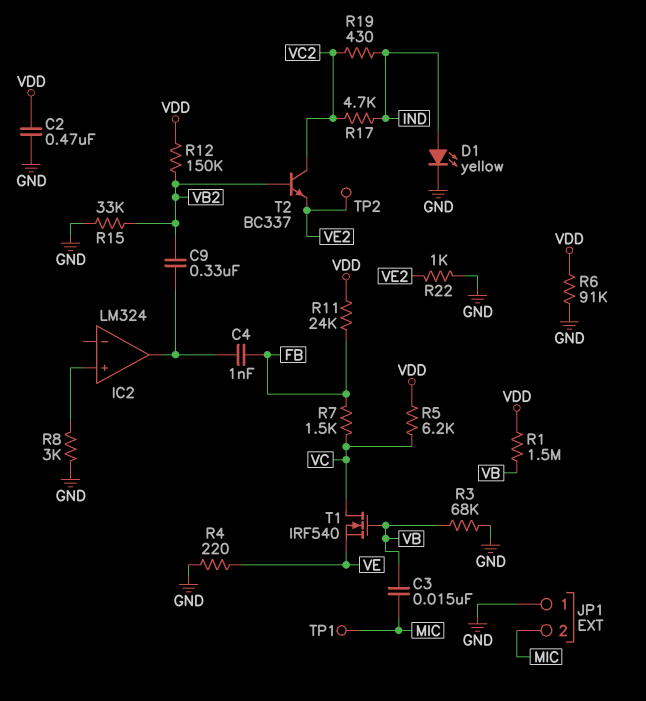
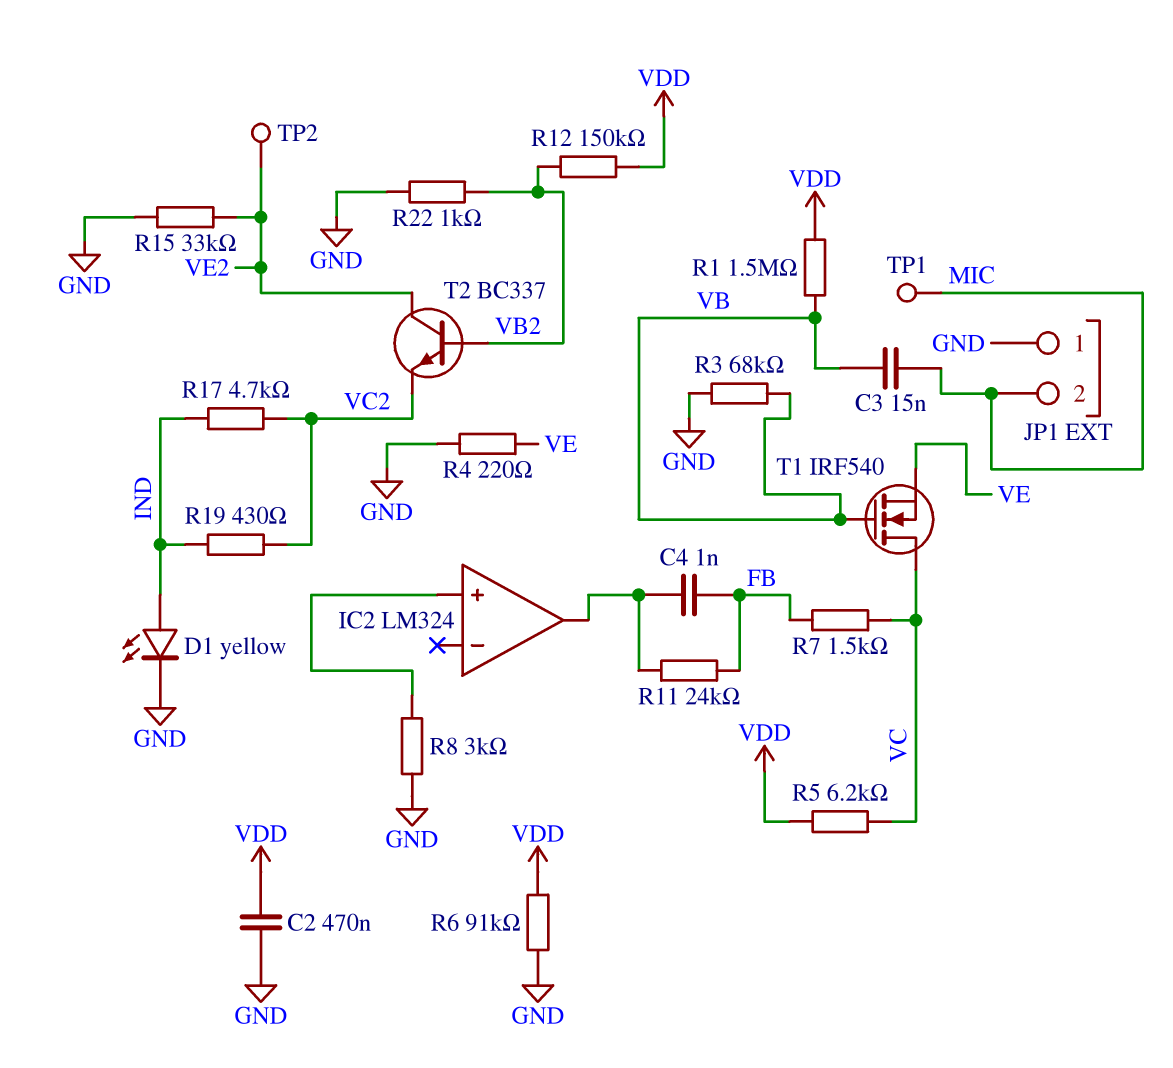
C9: 330nF (IC2/out, VB2) -> none
R11: 24k (FB, VDD) -> 24k (FB, IC2/out)
R15: 33k (GND, VB2) -> 33k (GND, VE2)
R22: 1k (GND, VE2) -> 1k (GND, VB2)
T2: NPN BC337 (B VB2, C VC2, E VE2) -> NPN BC337 (B VB2, C VE2, E VC2)

